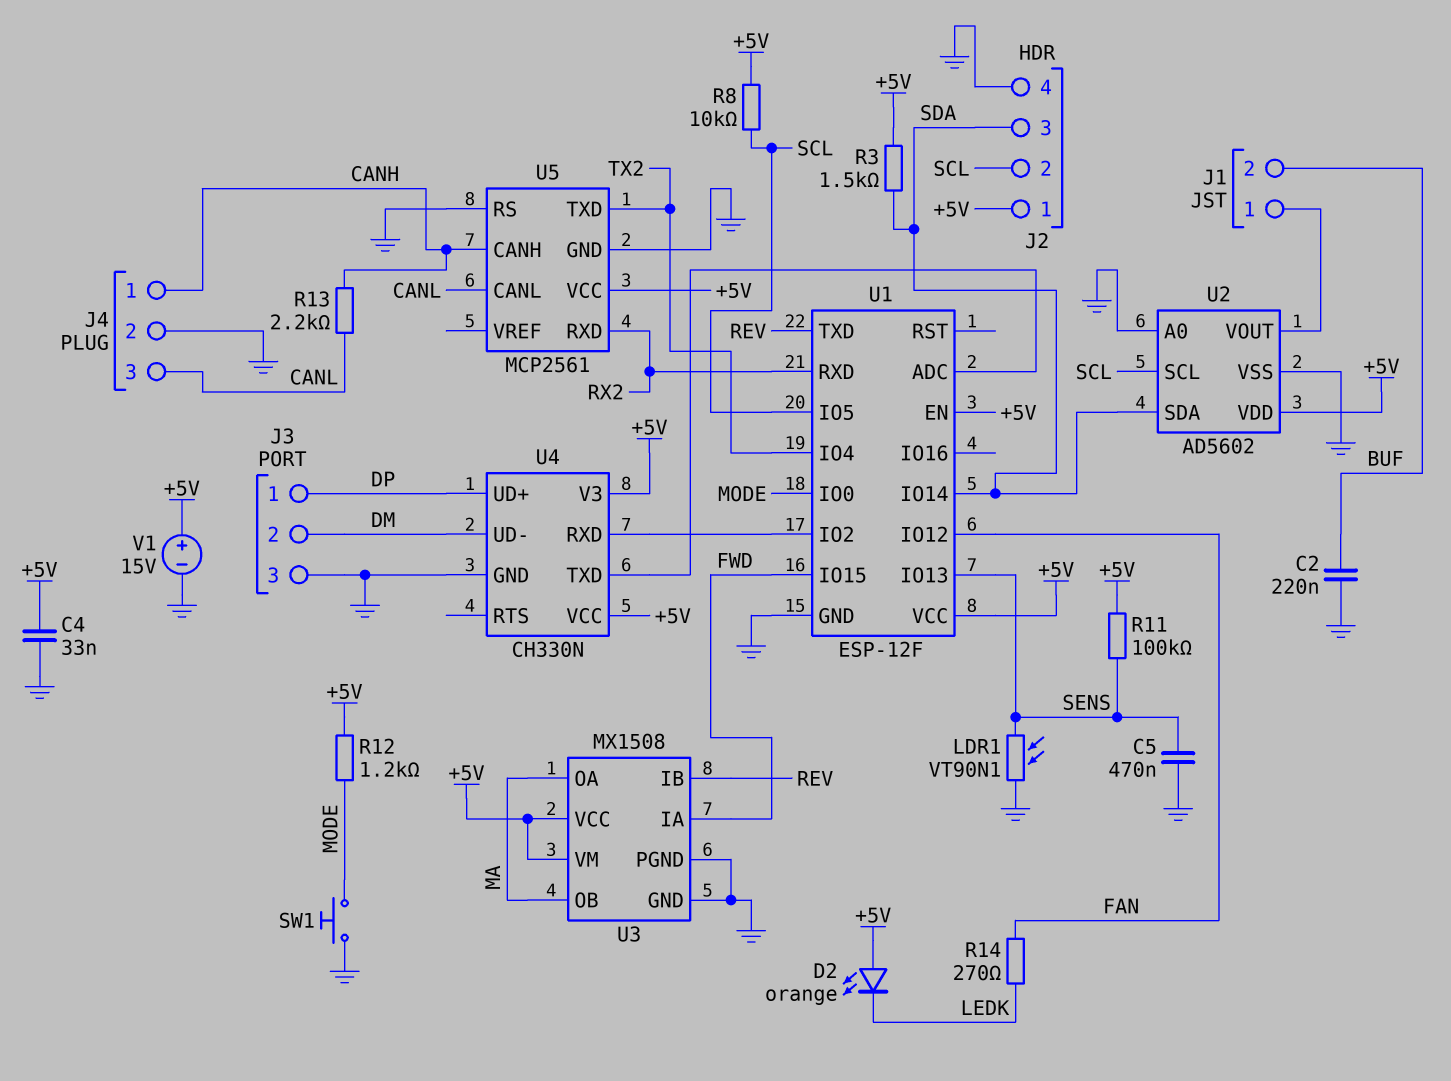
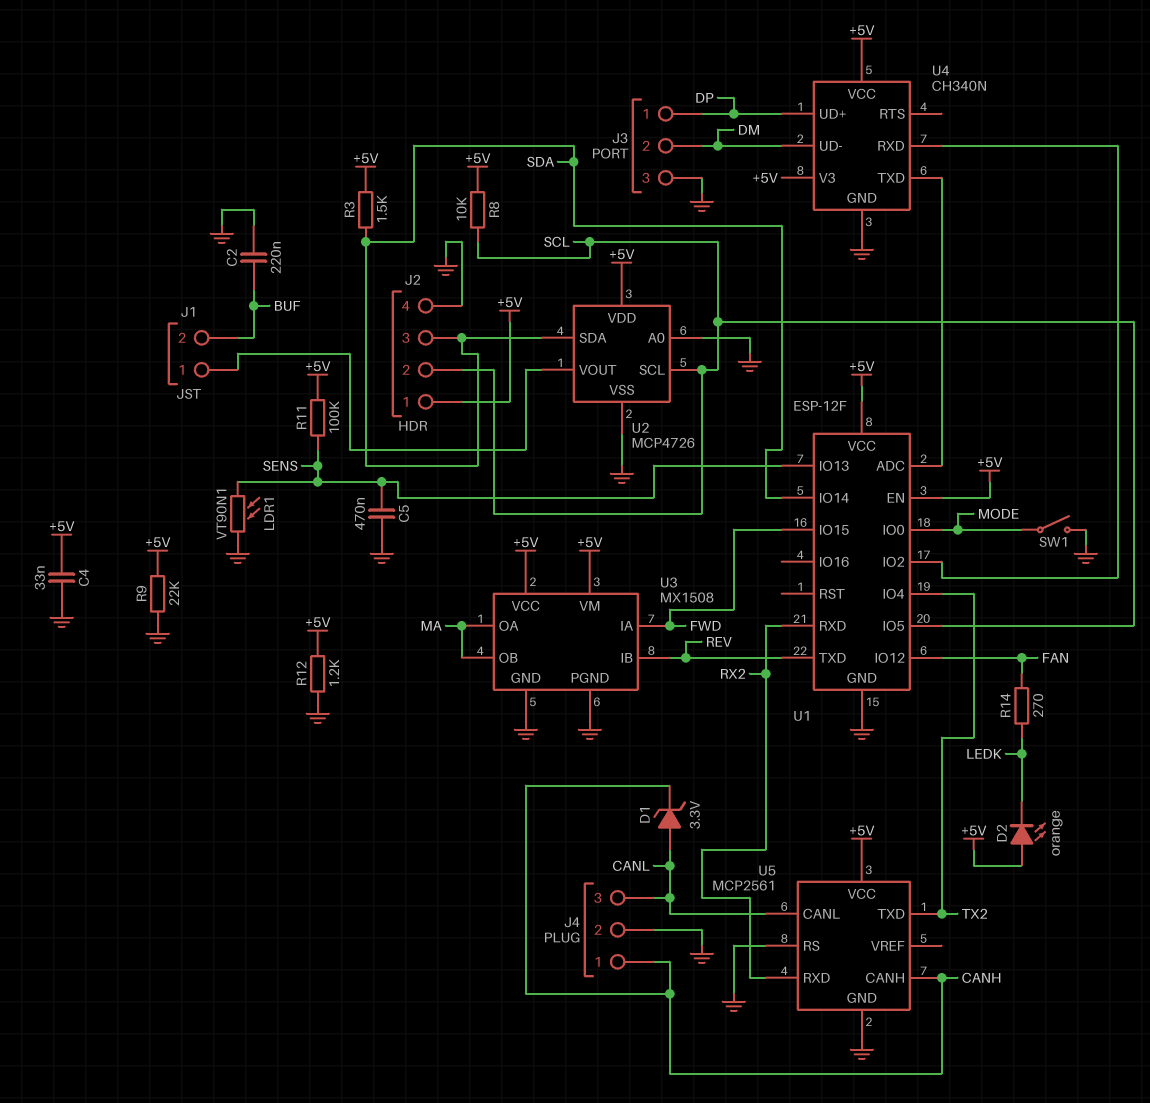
D1: none -> zener 3.3V (A CANL, K CANH)
R9: none -> 22k (+5V, GND)
R12: 1.2k (+5V, MODE) -> 1.2k (+5V, GND)
R13: 2.2k (CANH, CANL) -> none
SW1: button (GND, MODE) -> switch (GND, MODE)
U2: AD5602 -> MCP4726
U4: CH330N -> CH340N
V1: 15V (plus +5V, minus GND) -> none

